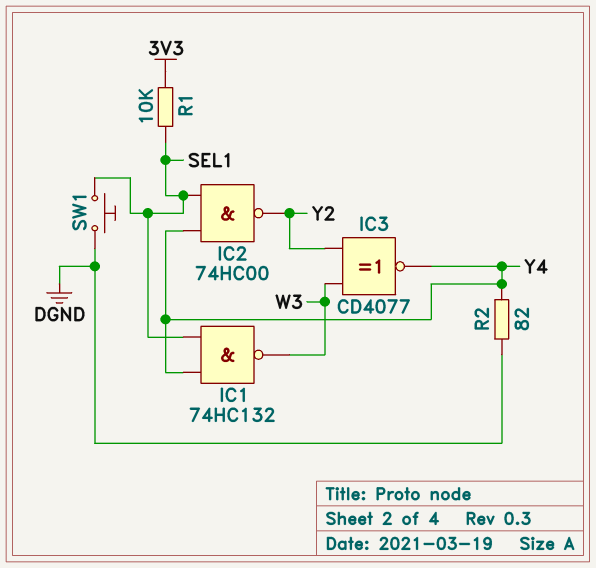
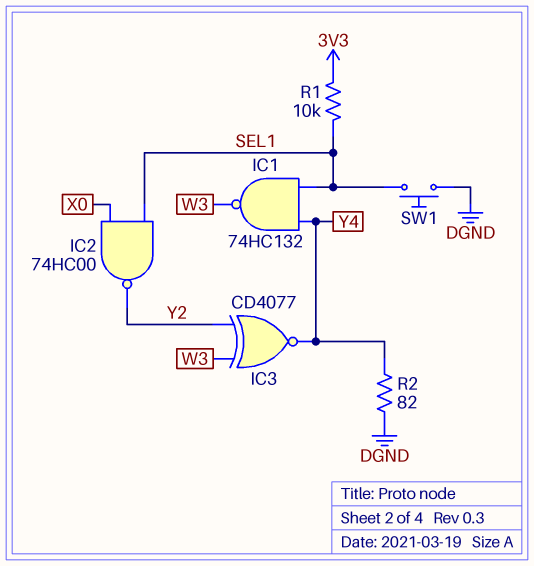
IC2: NAND 74HC00 (in SEL1, in Y4, out Y2) -> NAND 74HC00 (in SEL1, in X0, out Y2)

